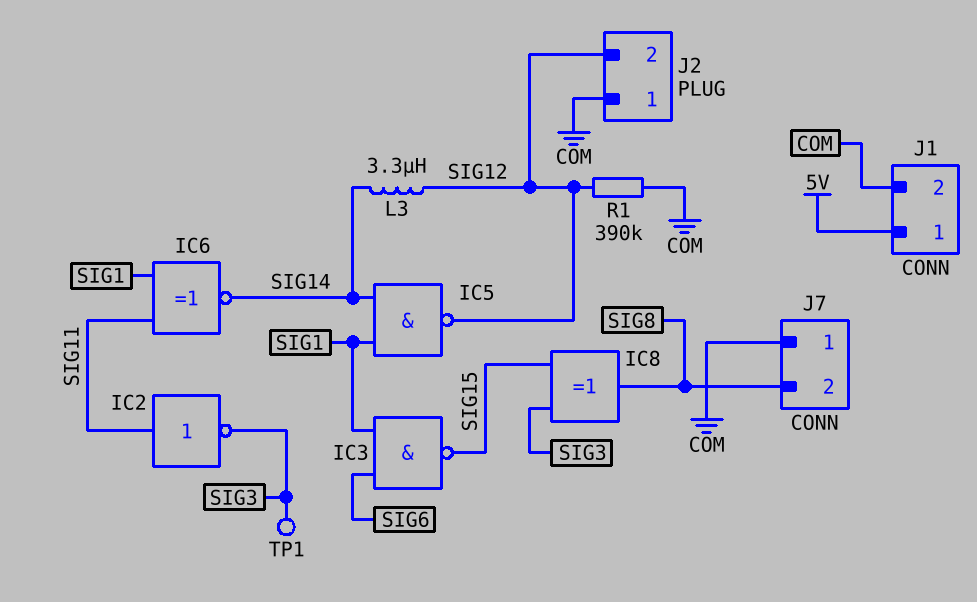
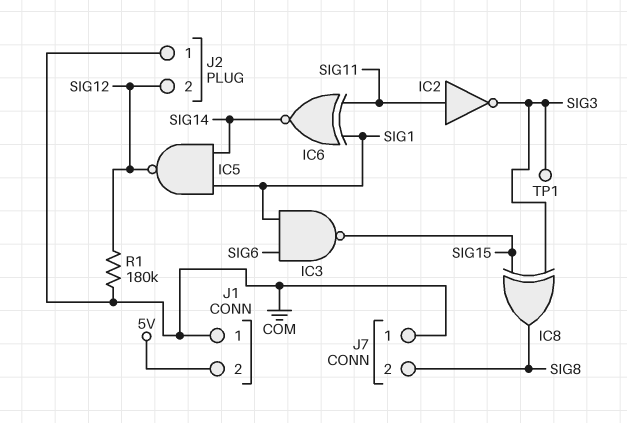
J1 pin 1: 5V -> COM
J1 pin 2: COM -> 5V
L3: 3.3uH (SIG12, SIG14) -> none
R1: 390k (COM, SIG12) -> 180k (COM, SIG12)

